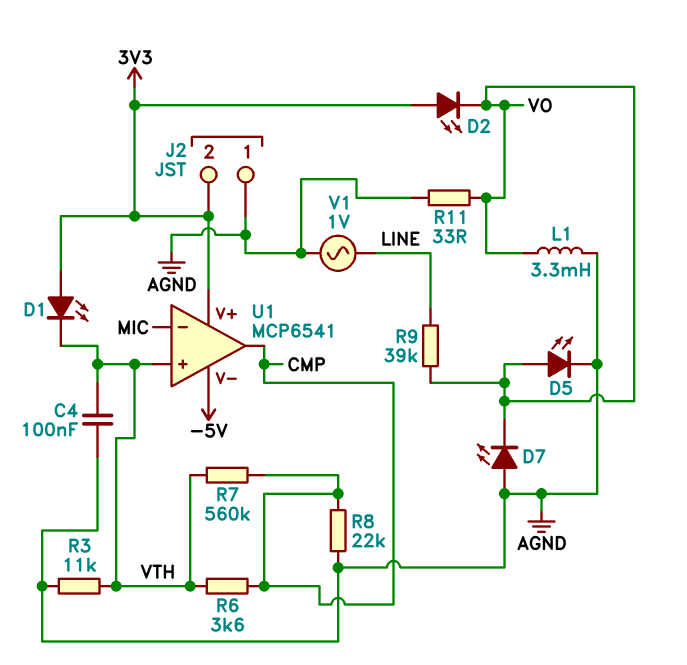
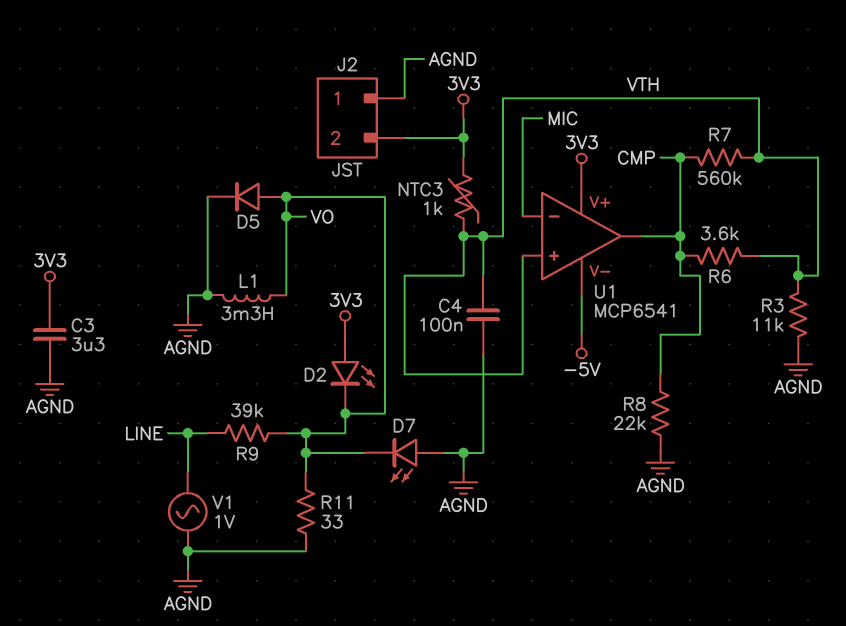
C3: none -> 3.3uF (3V3, AGND)
D1: LED (A 3V3, K VTH) -> none
D5: LED (A VO, K AGND) -> diode (A VO, K AGND)
NTC3: none -> 1k (3V3, VTH)

